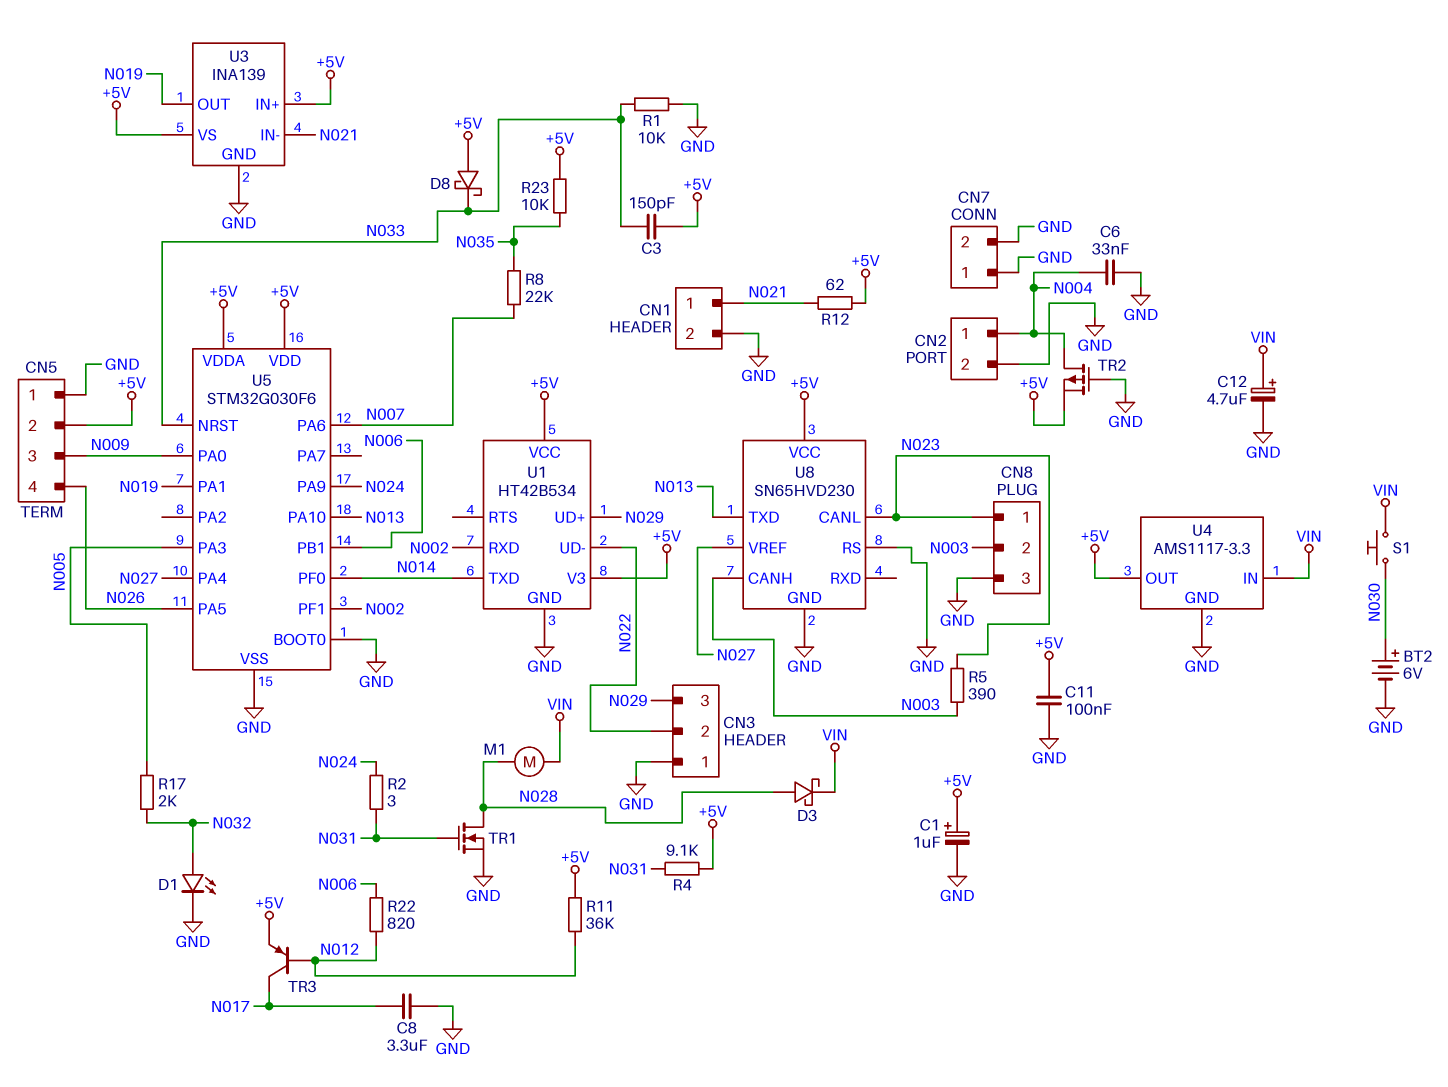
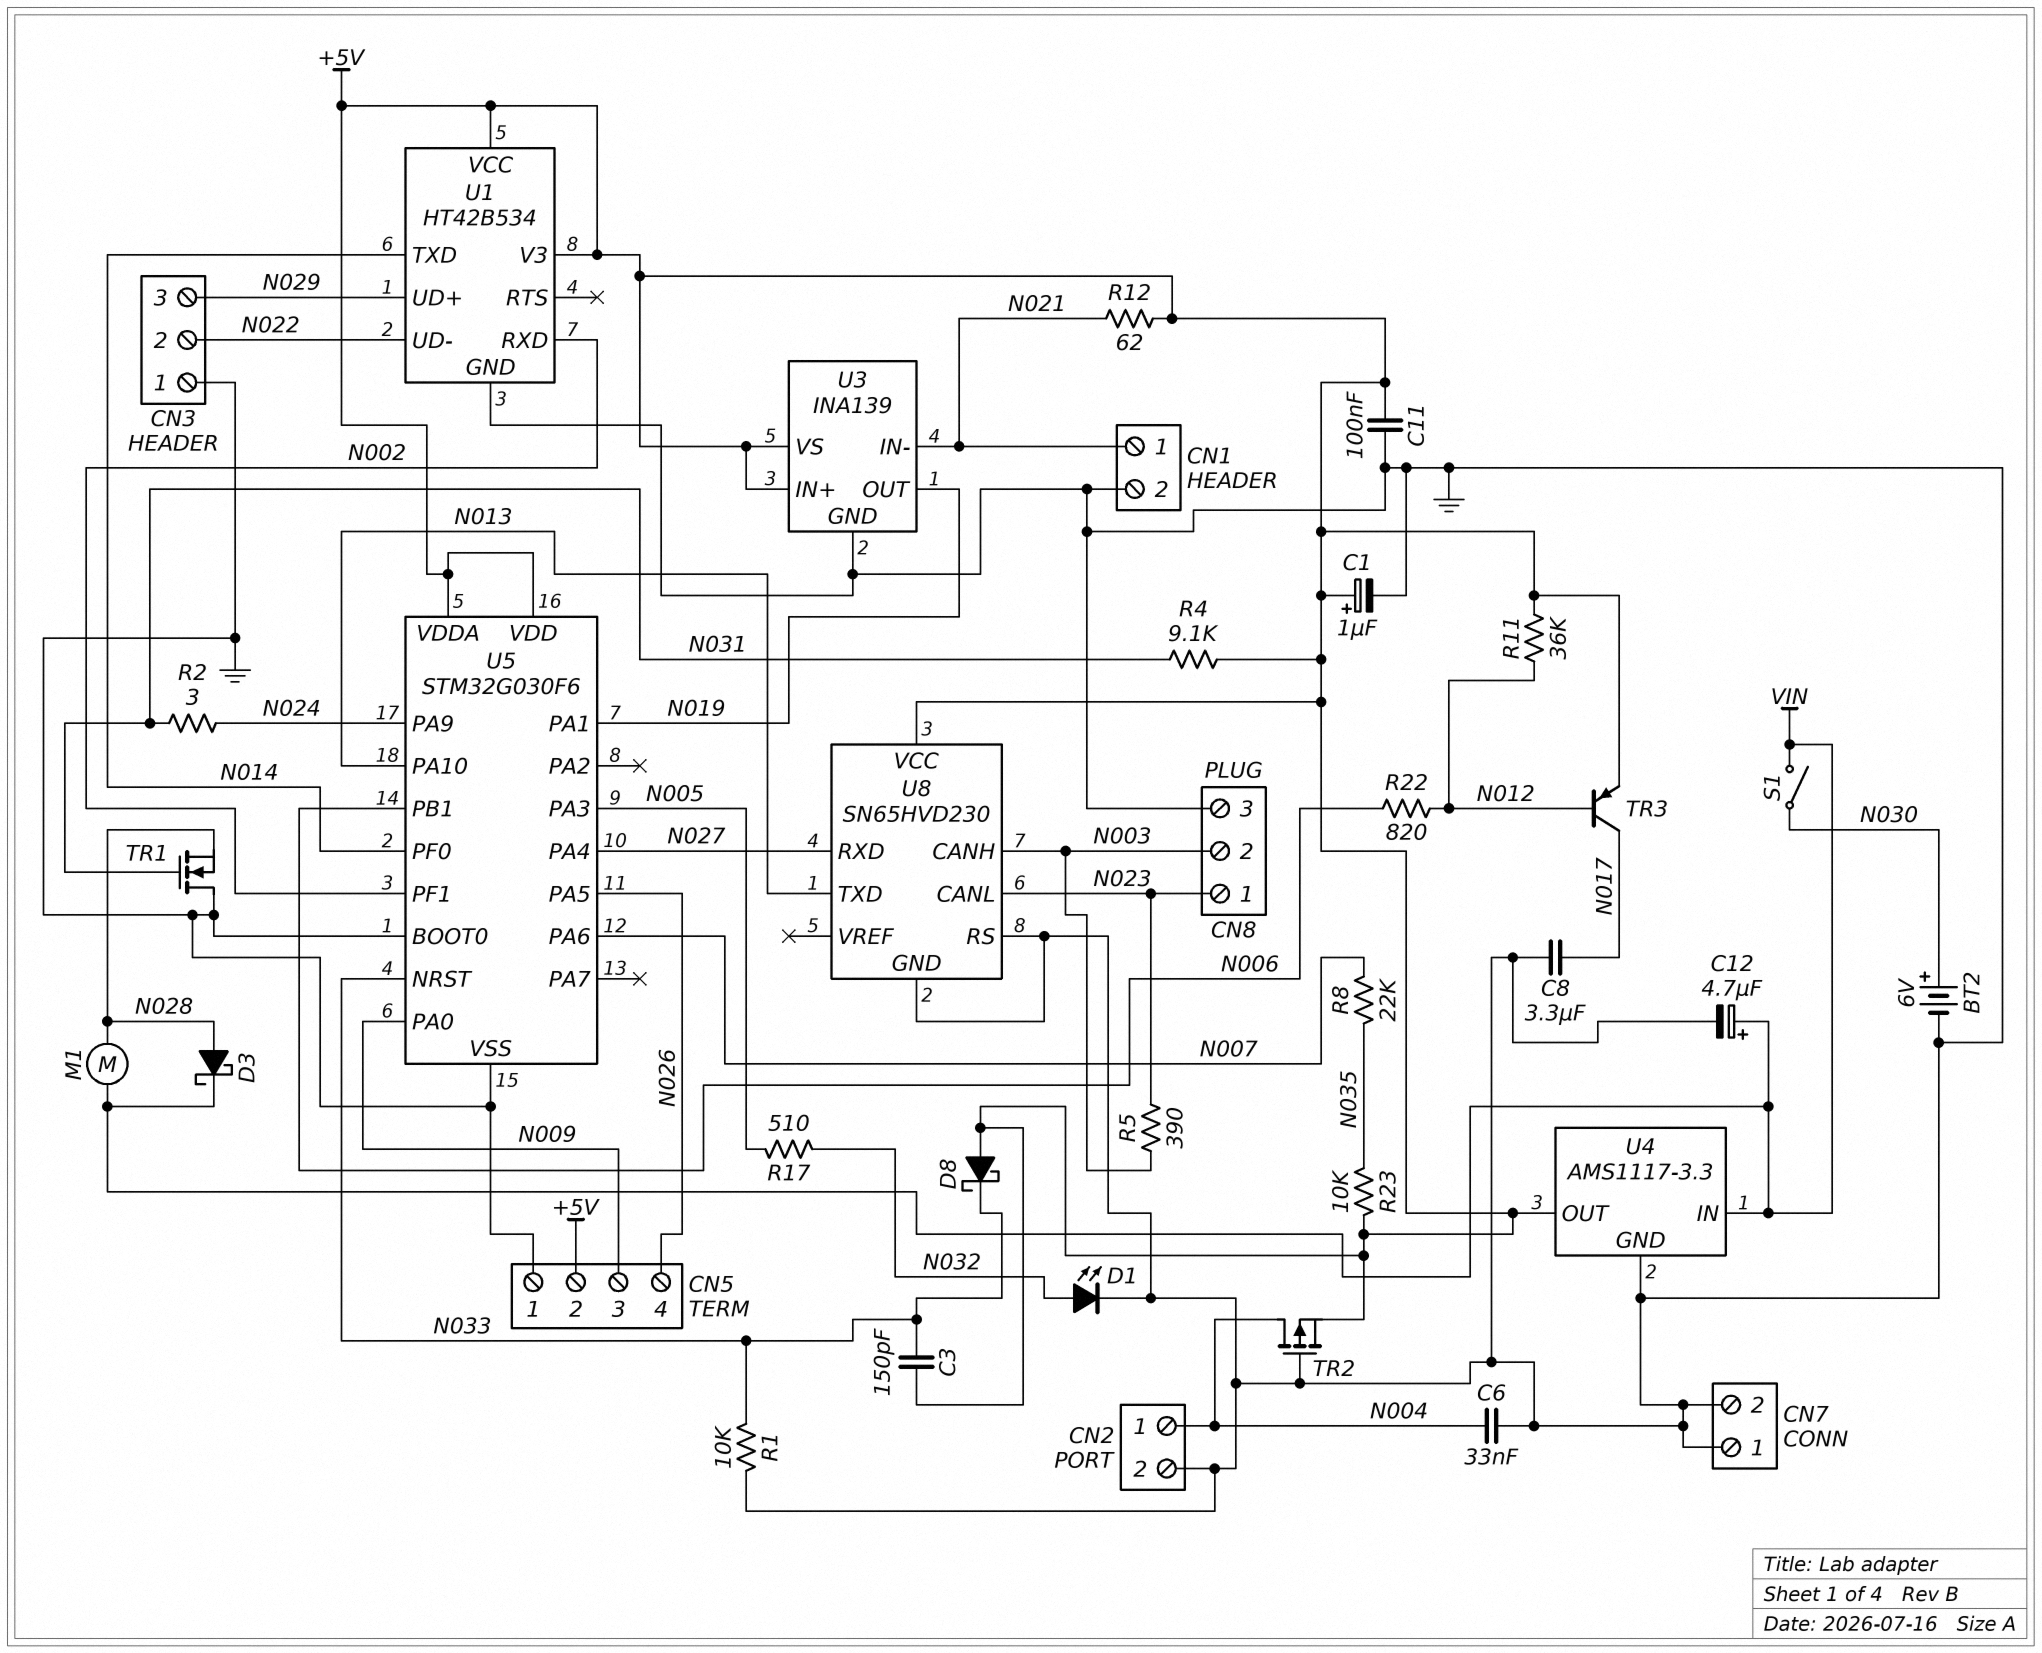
R17: 2k (N005, N032) -> 510 (N005, N032)
S1: button (N030, VIN) -> switch (N030, VIN)
TR1: NMOS (G N031, D N028, S GND) -> NMOS (G N031, D GND, S N028)
U8 pin RXD: none -> N027
U8 pin VREF: N027 -> none

